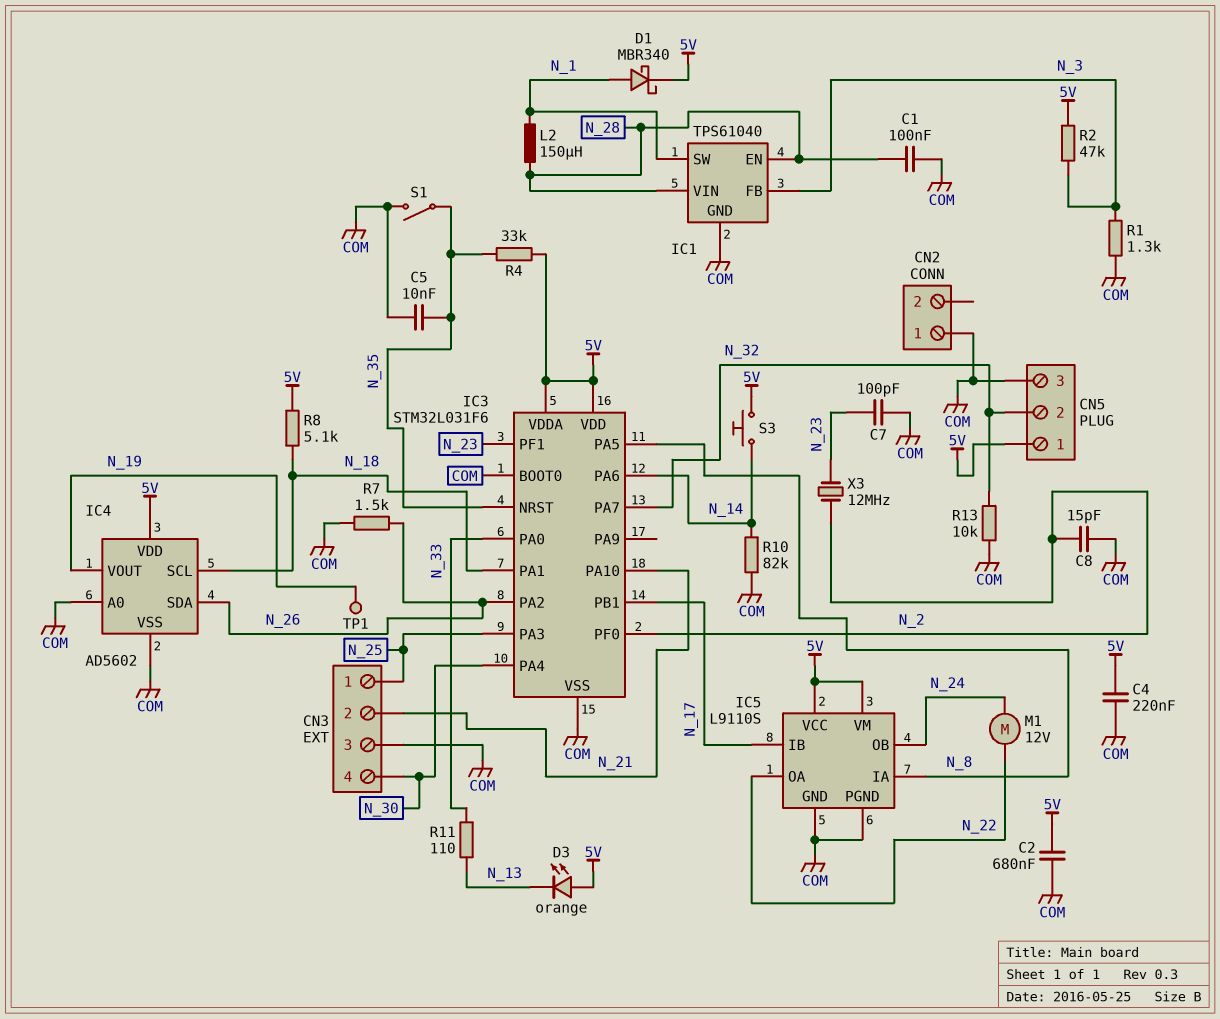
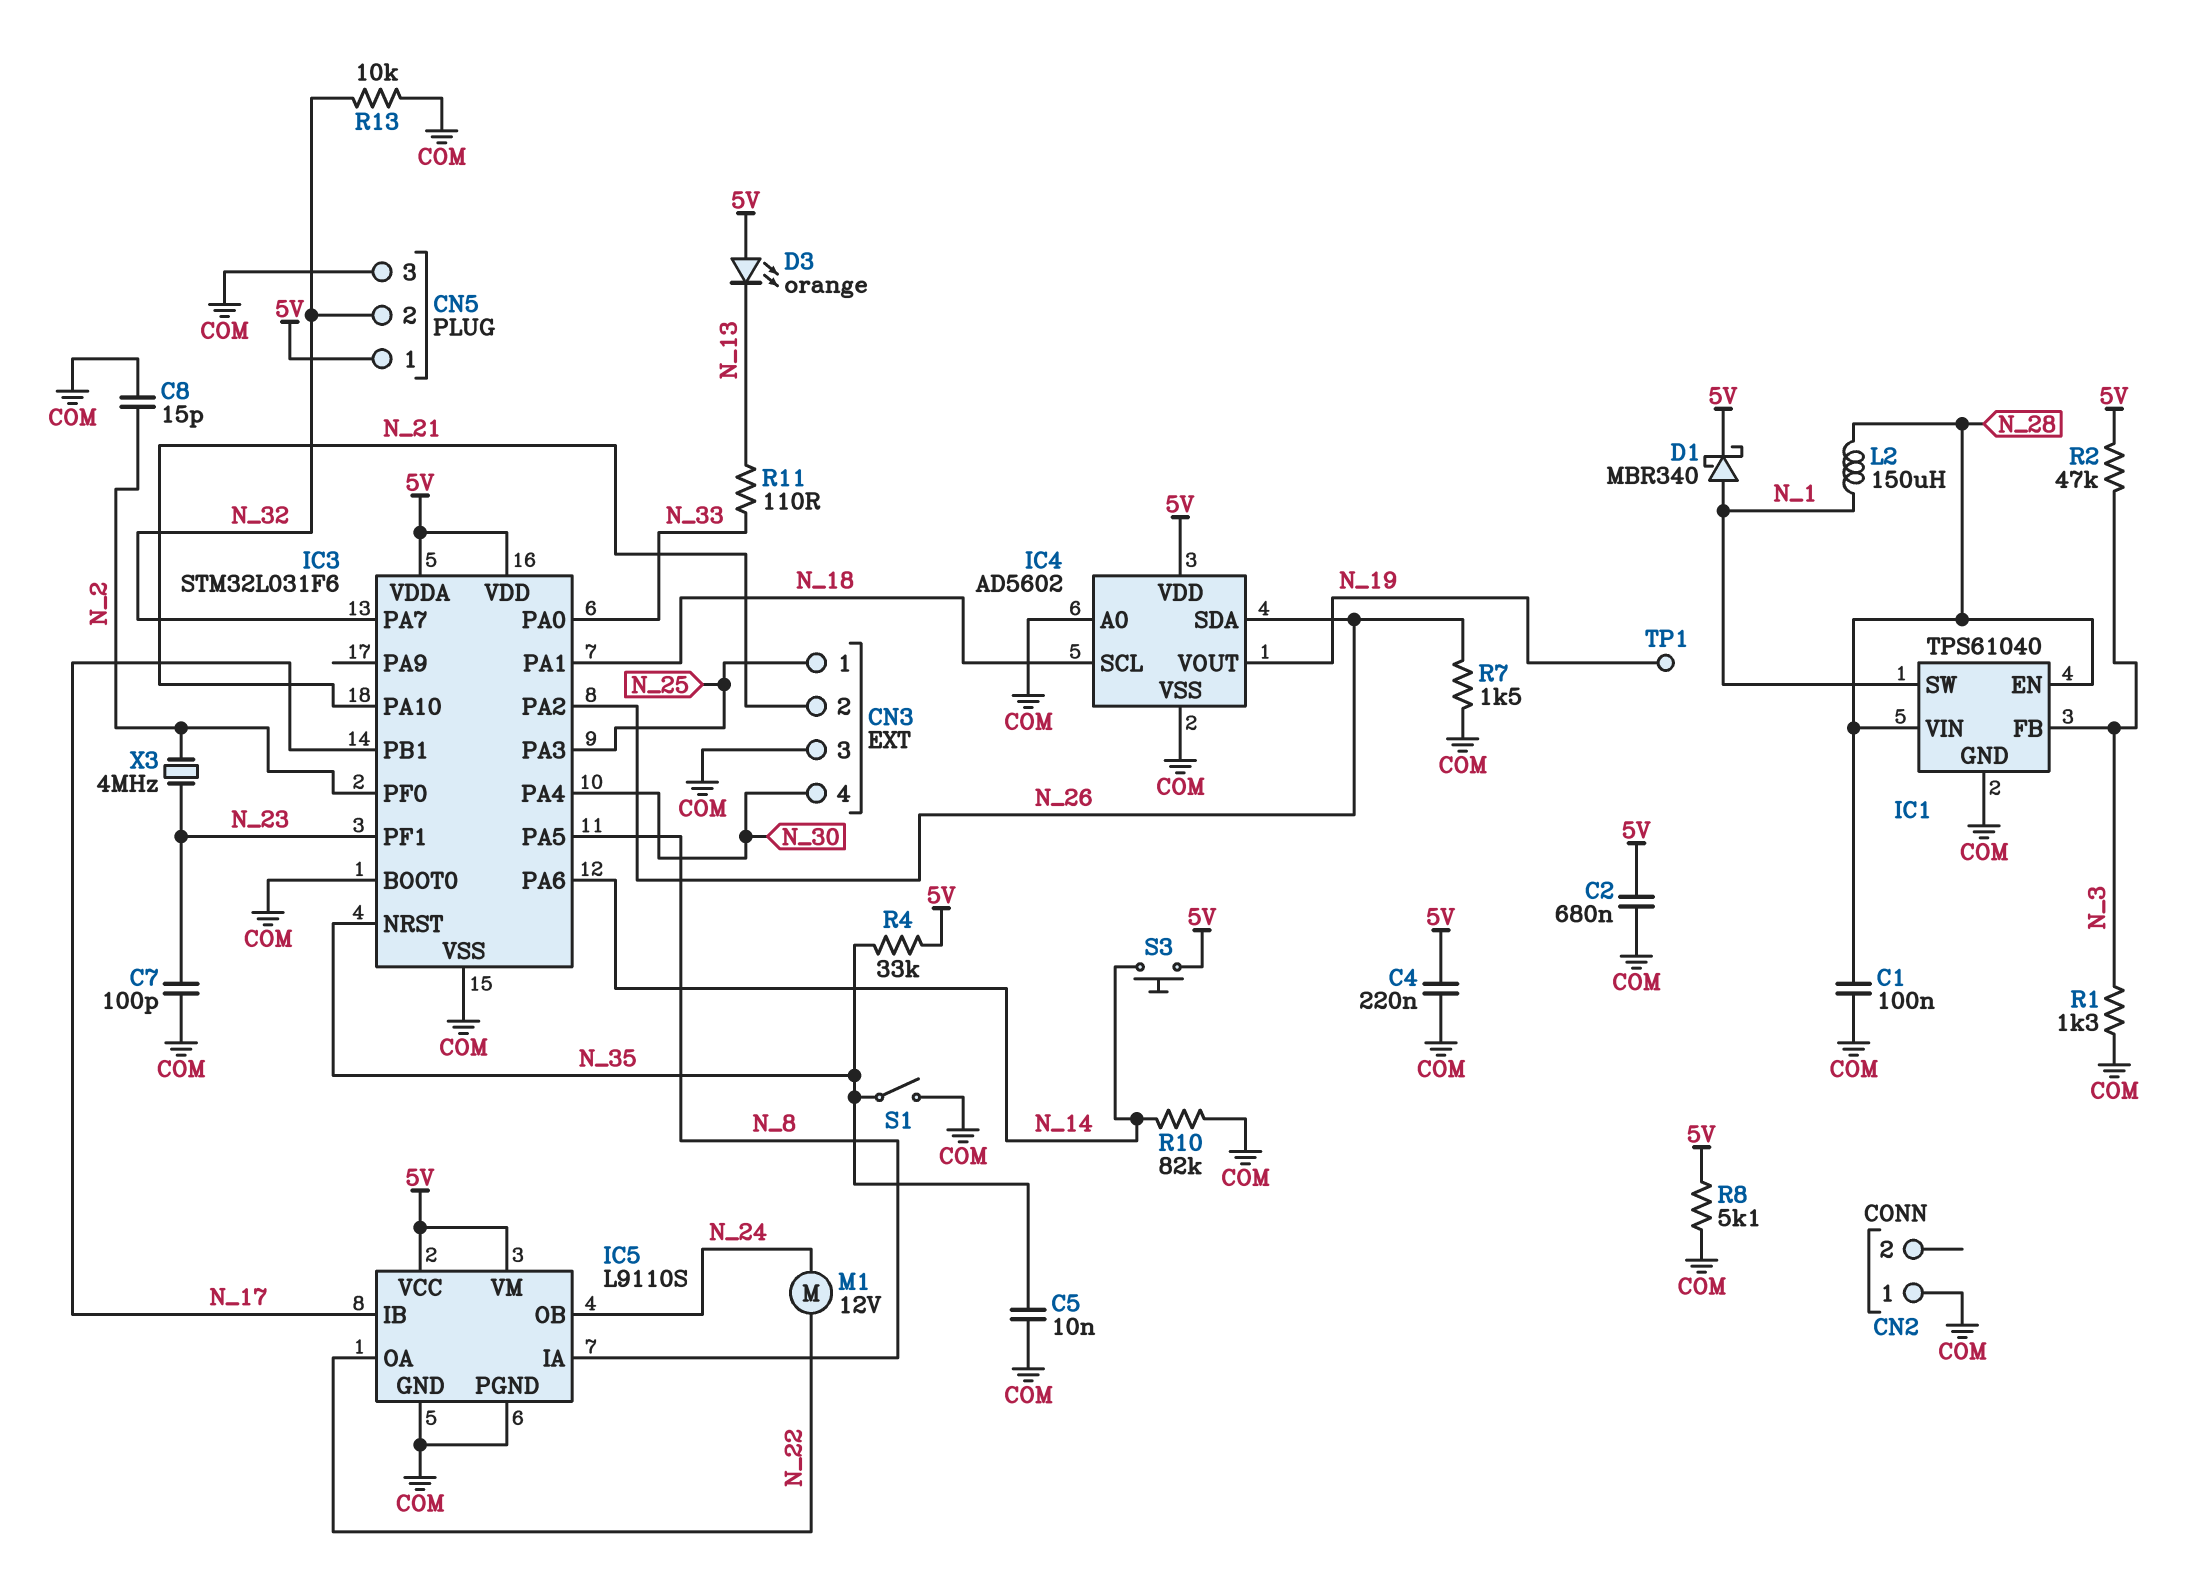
R8: 5.1k (5V, N_18) -> 5.1k (5V, COM)
X3: 12MHz (N_2, N_23) -> 4MHz (N_2, N_23)

